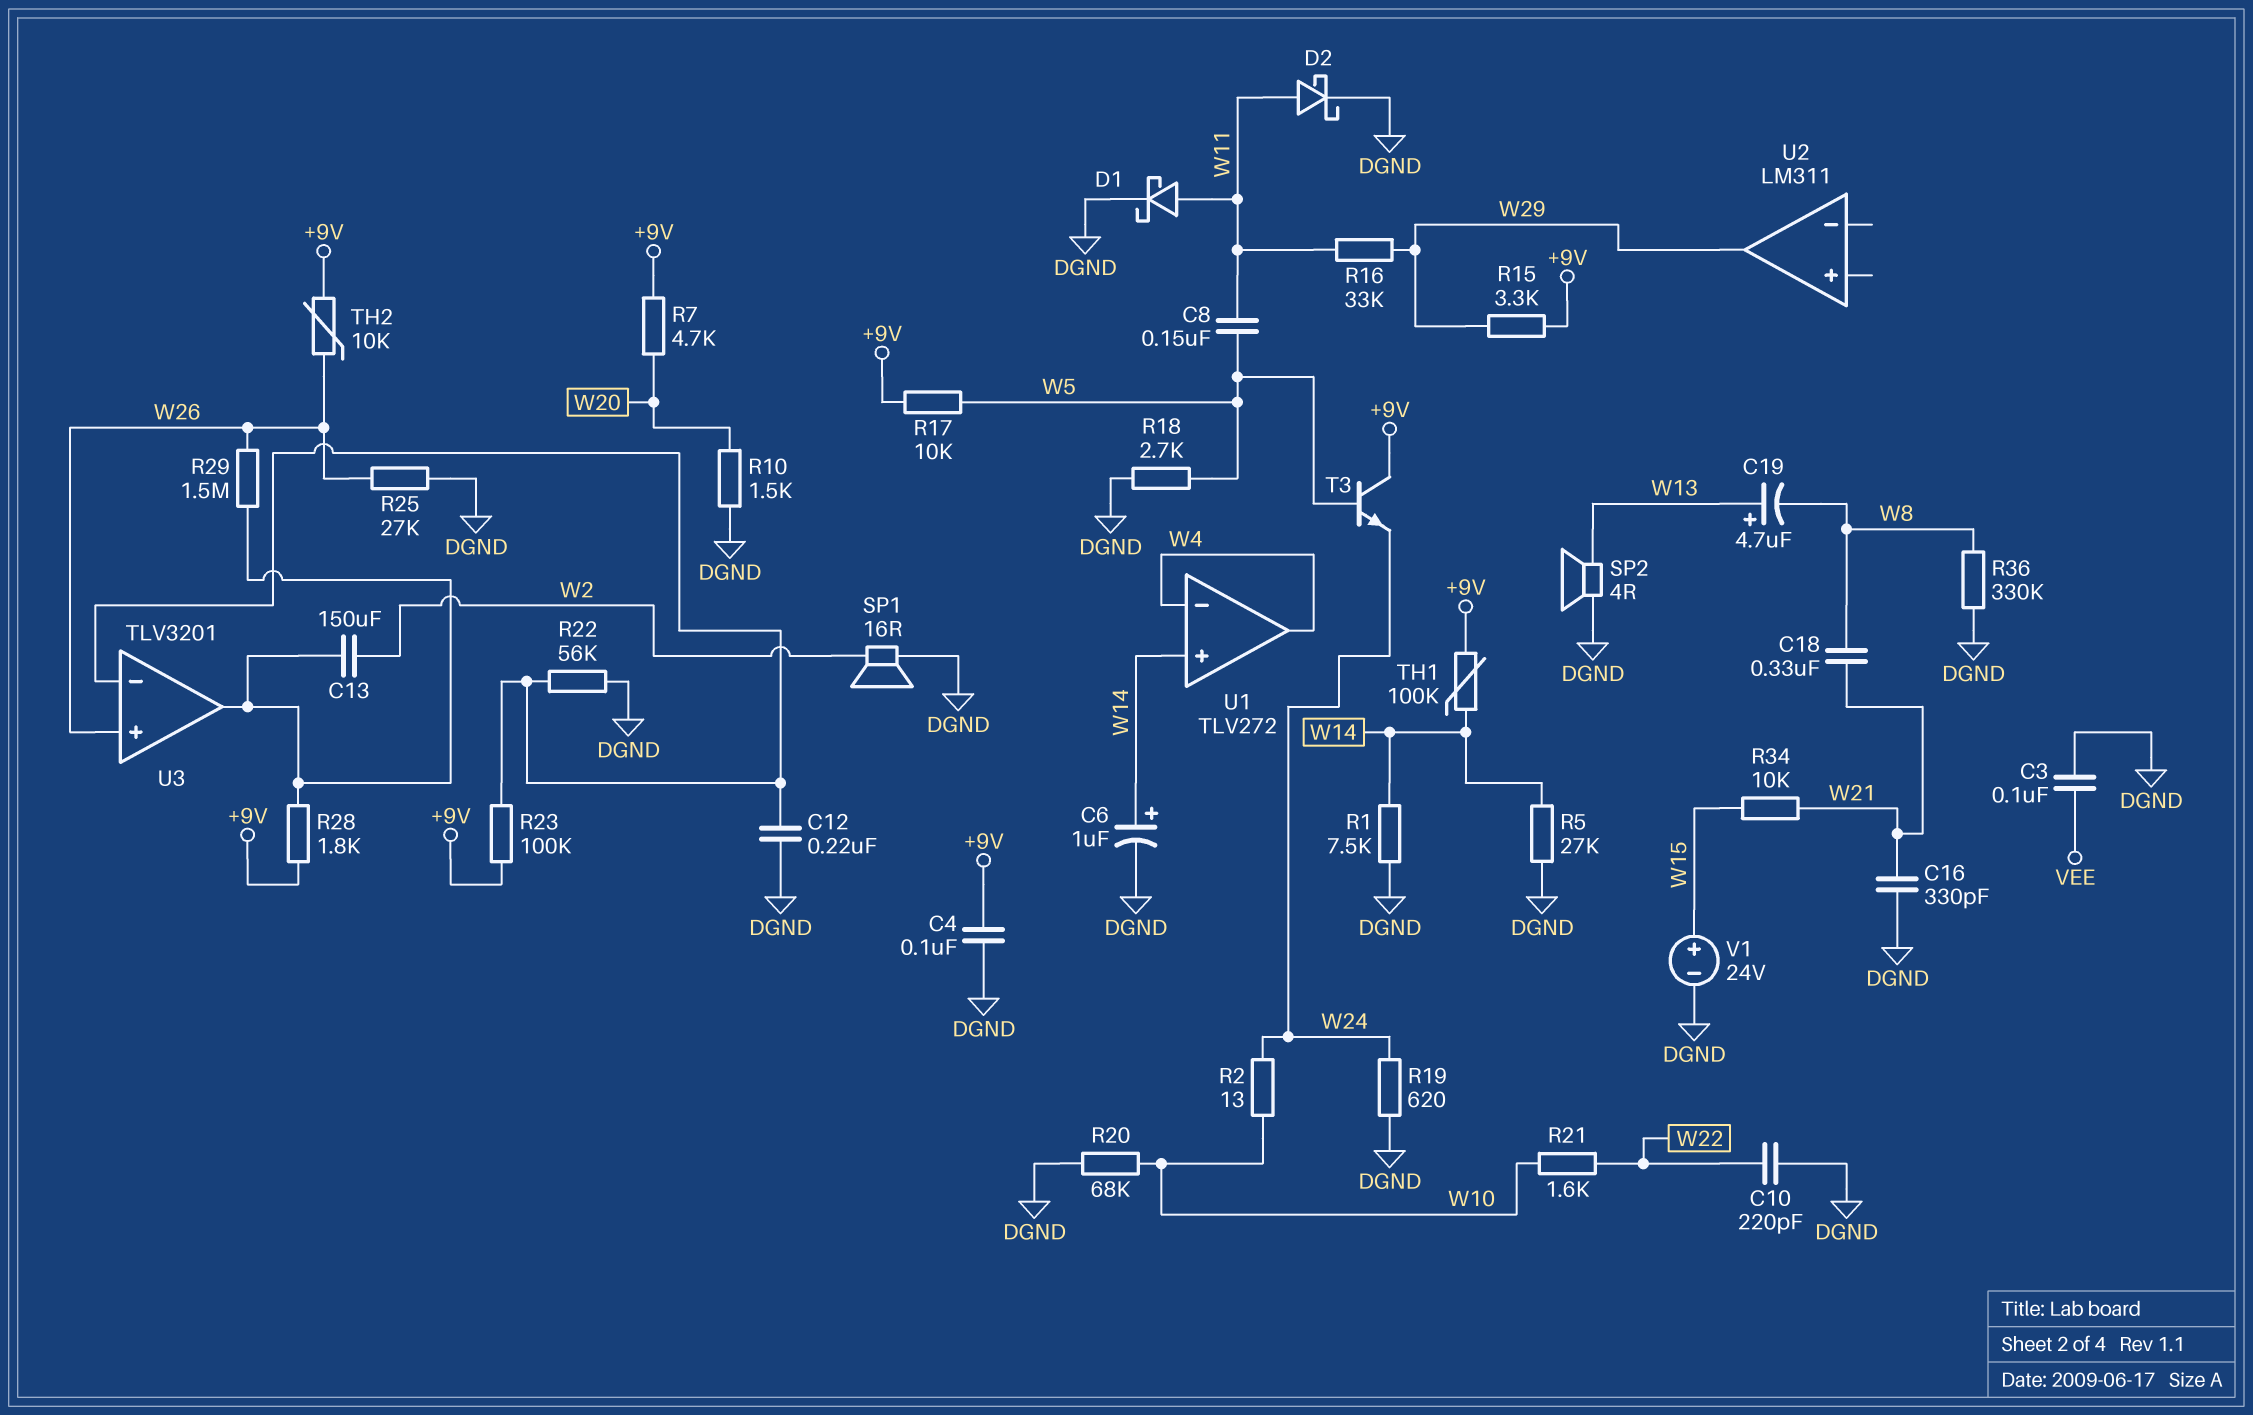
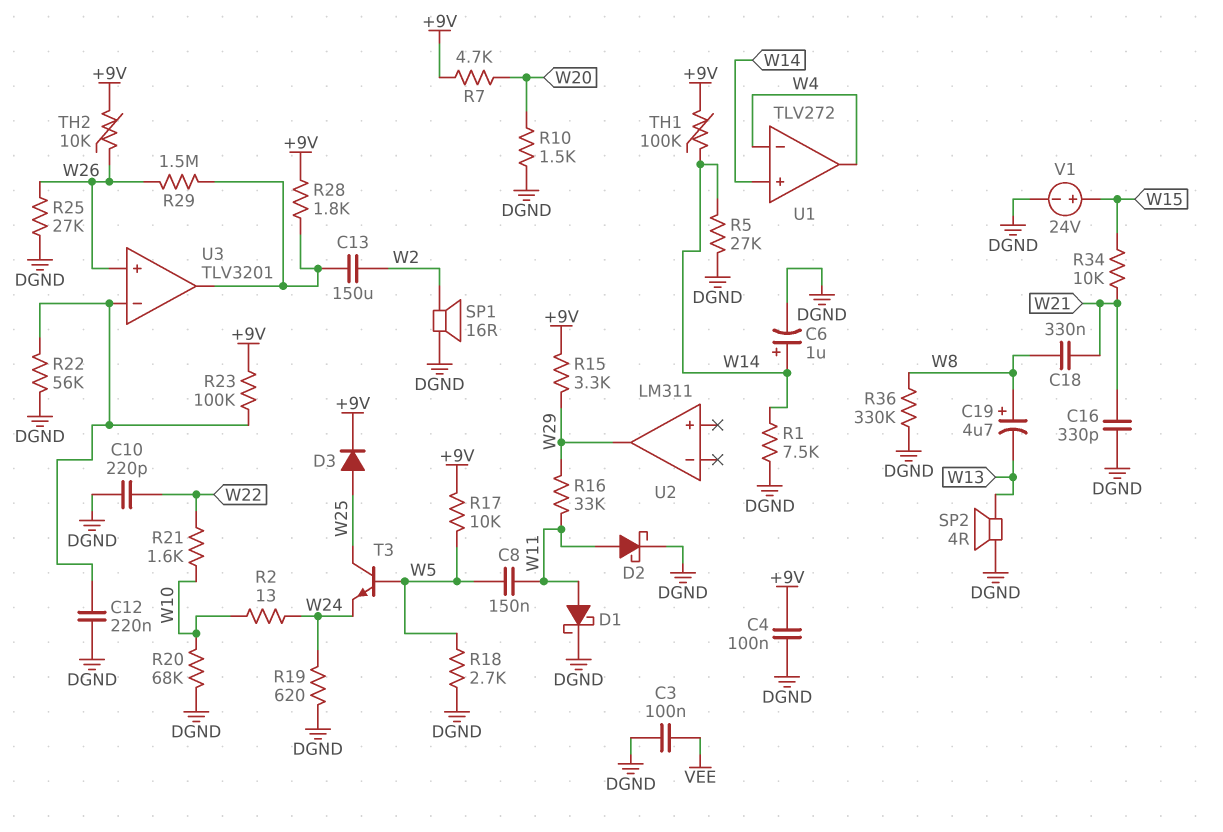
C19: 4.7uF (plus W13, minus W8) -> 4.7uF (plus W8, minus W13)
D3: none -> diode (A W25, K +9V)
T3: NPN (B W5, C +9V, E W24) -> NPN (B W5, C W25, E W24)

